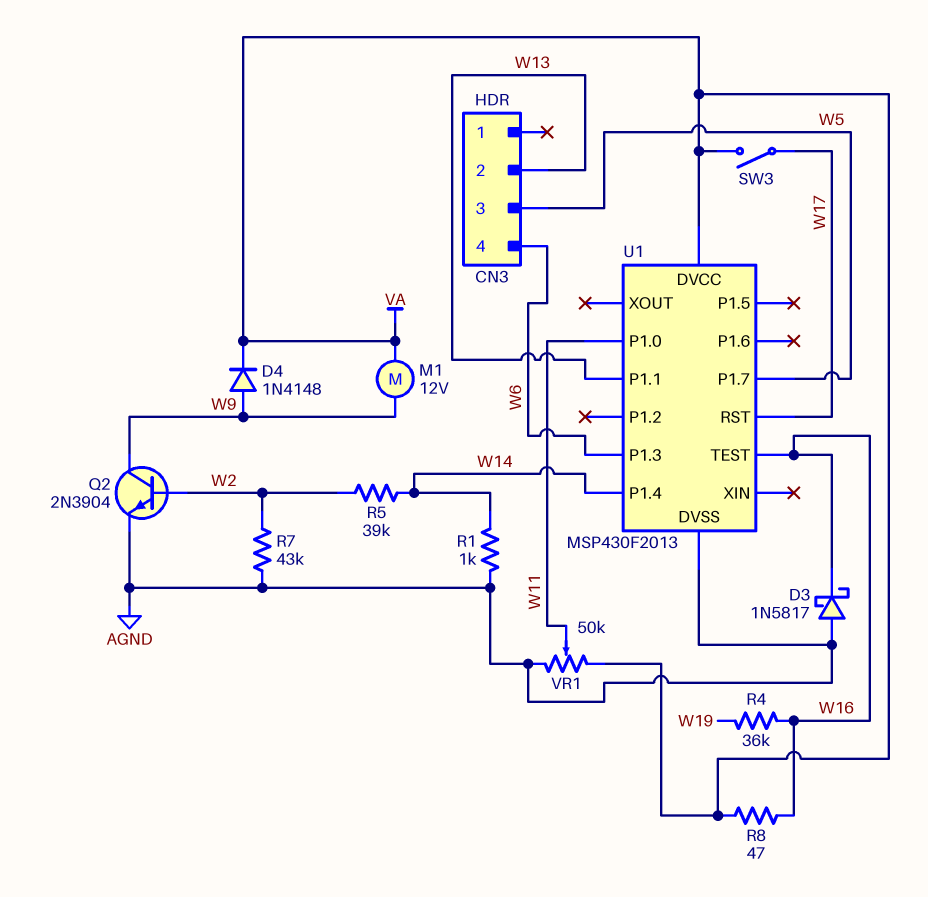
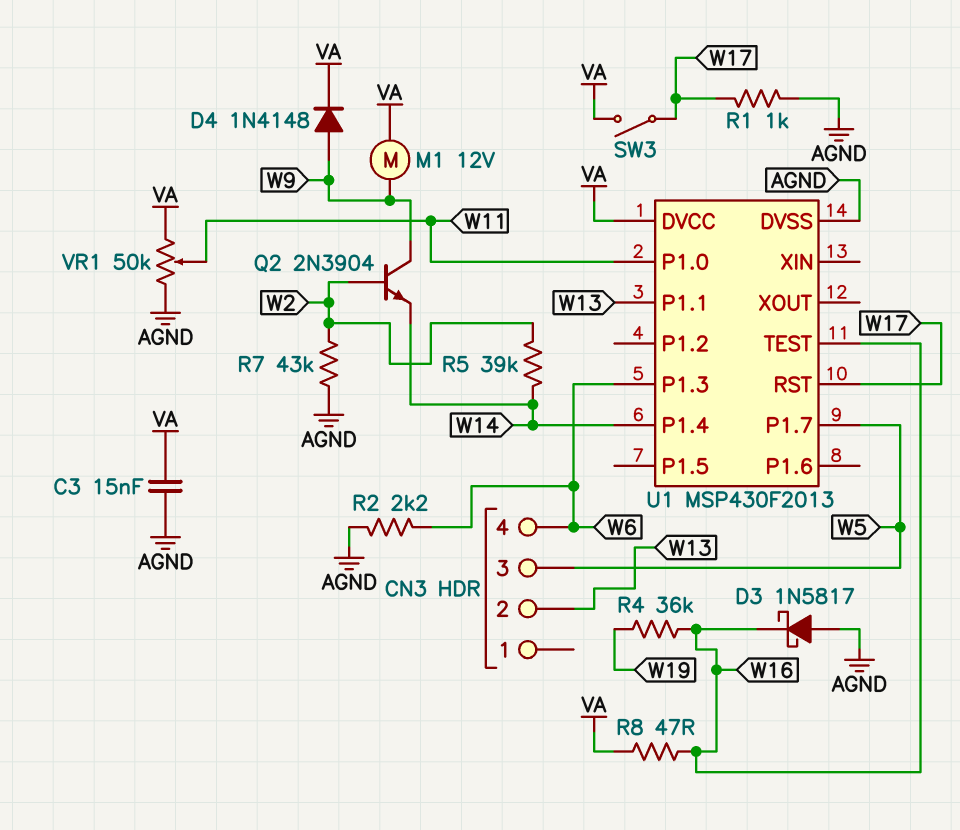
C3: none -> 15nF (AGND, VA)
Q2: NPN 2N3904 (B W2, C W9, E AGND) -> NPN 2N3904 (B W2, C W9, E W14)
R1: 1k (AGND, W14) -> 1k (AGND, W17)
R2: none -> 2.2k (AGND, W6)

